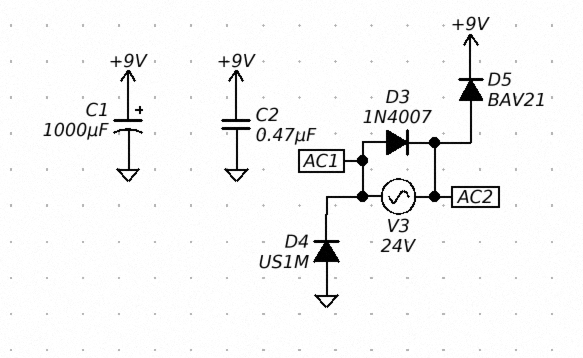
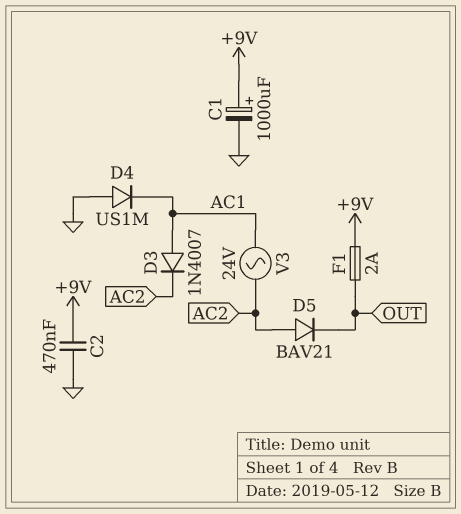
D5: diode BAV21 (A AC2, K +9V) -> diode BAV21 (A AC2, K OUT)
F1: none -> 2A (+9V, OUT)

